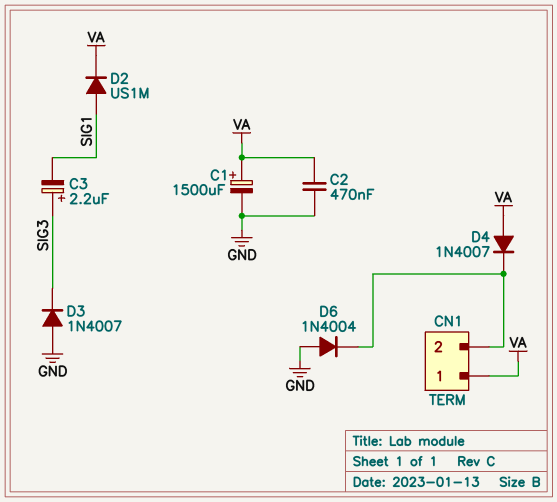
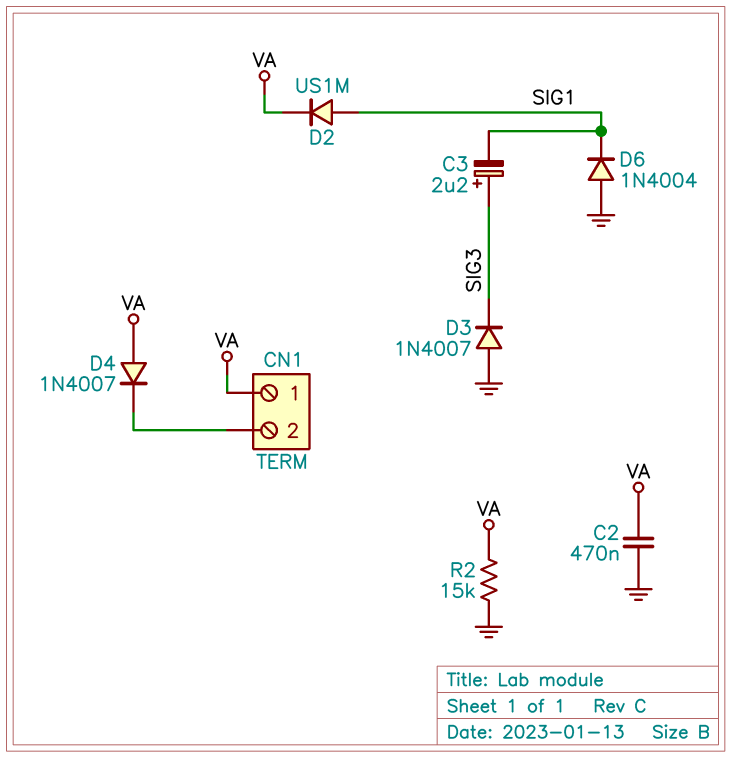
C1: 1500uF (plus VA, minus GND) -> none
D6: diode 1N4004 (A GND, K CN1/2) -> diode 1N4004 (A GND, K SIG1)
R2: none -> 15k (GND, VA)

